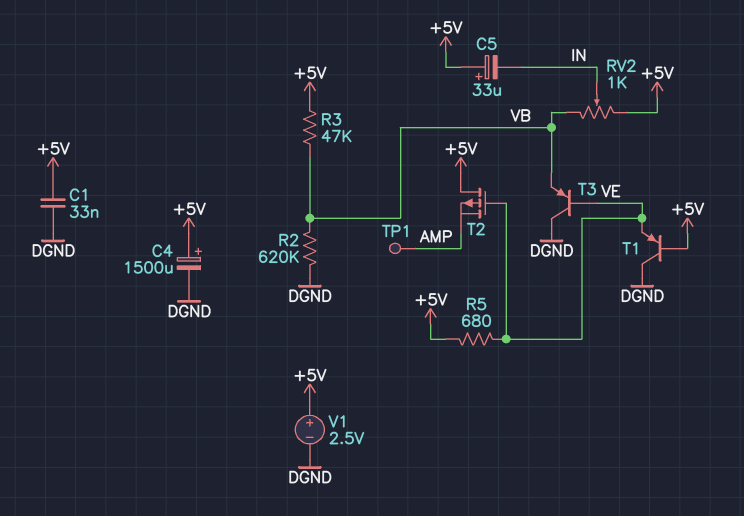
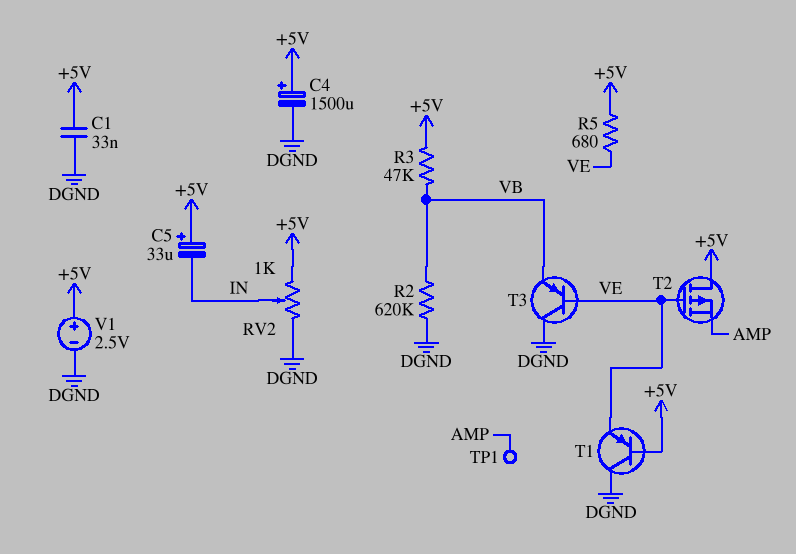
RV2: 1k (+5V, VB, wiper IN) -> 1k (+5V, DGND, wiper IN)

